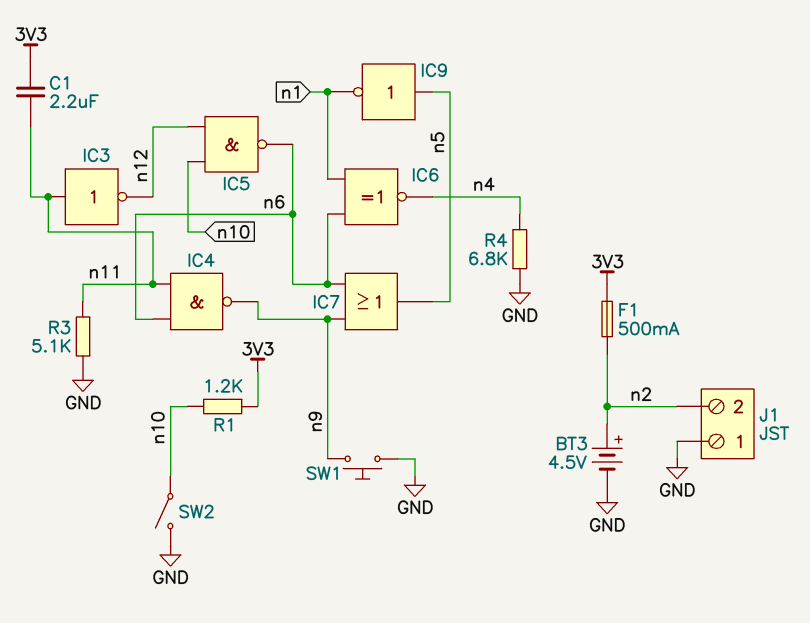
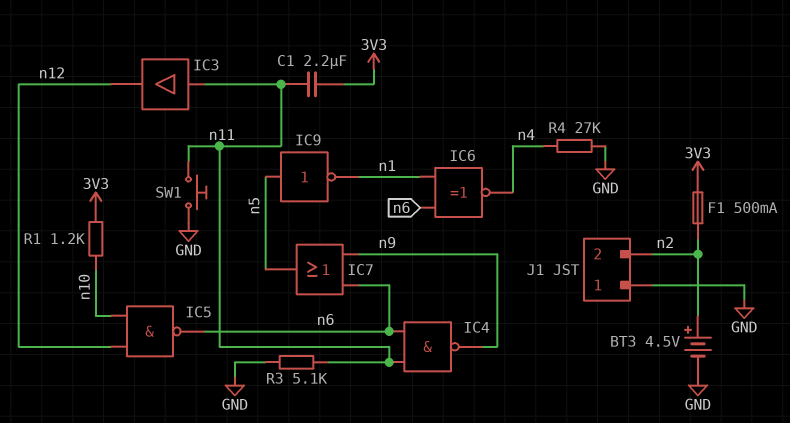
IC3: NOT (in n11, out n12) -> buffer (in n11, out n12)
R4: 6.8k (GND, n4) -> 27k (GND, n4)
SW1: button (GND, n9) -> button (GND, n11)
SW2: switch (GND, n10) -> none

